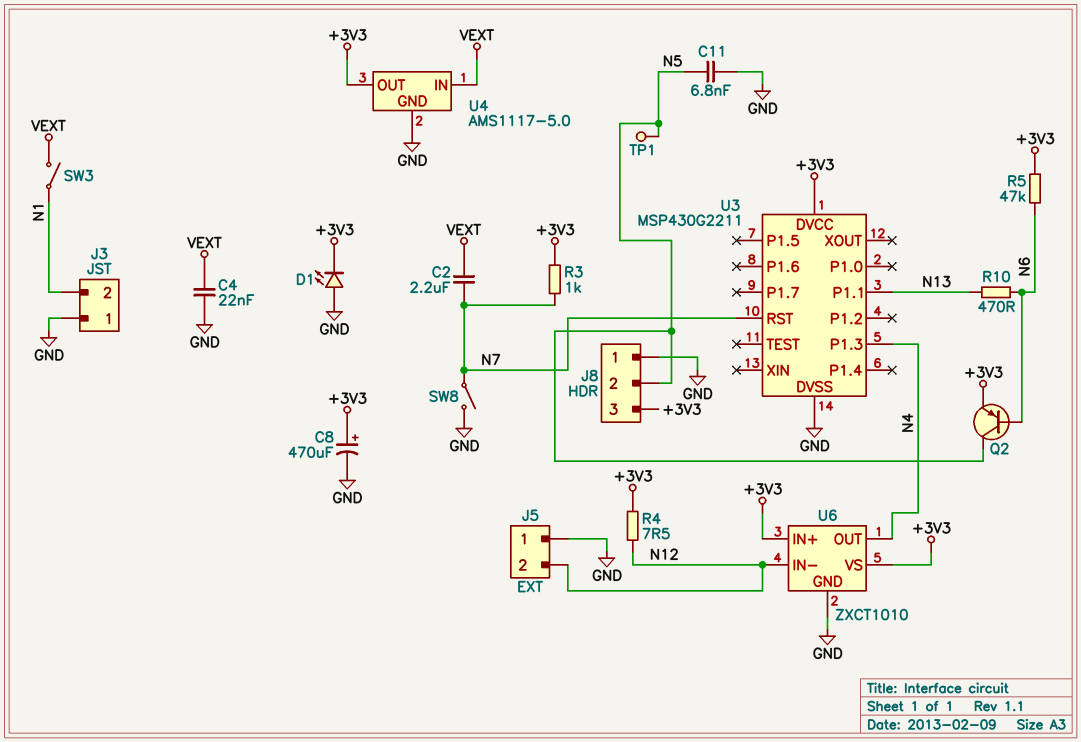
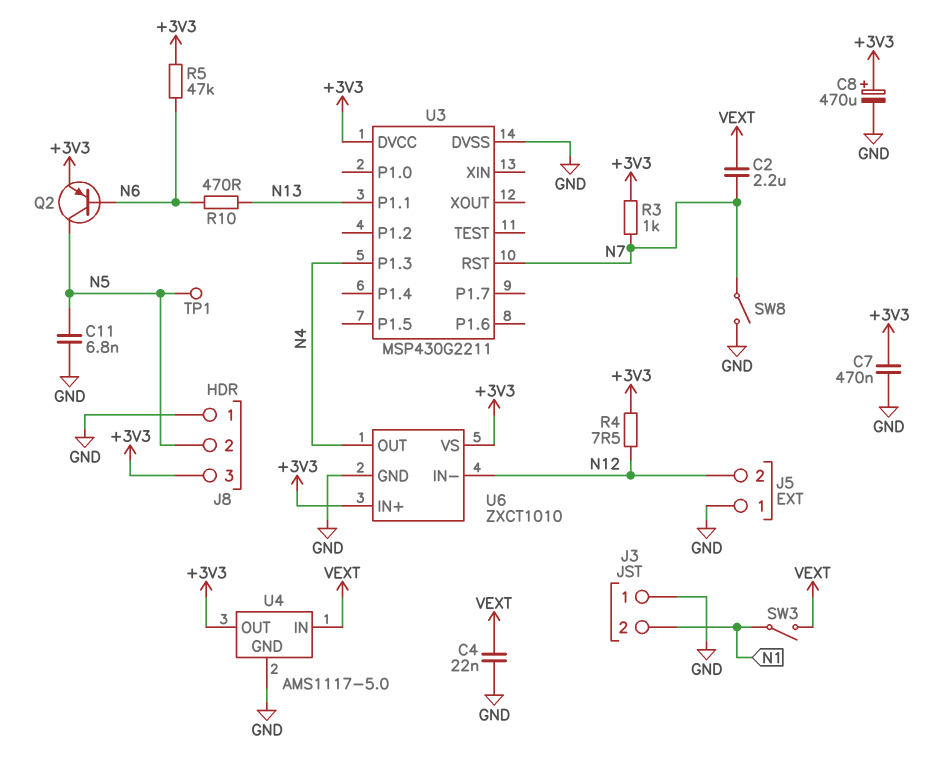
C7: none -> 470nF (+3V3, GND)
D1: LED (A GND, K +3V3) -> none

